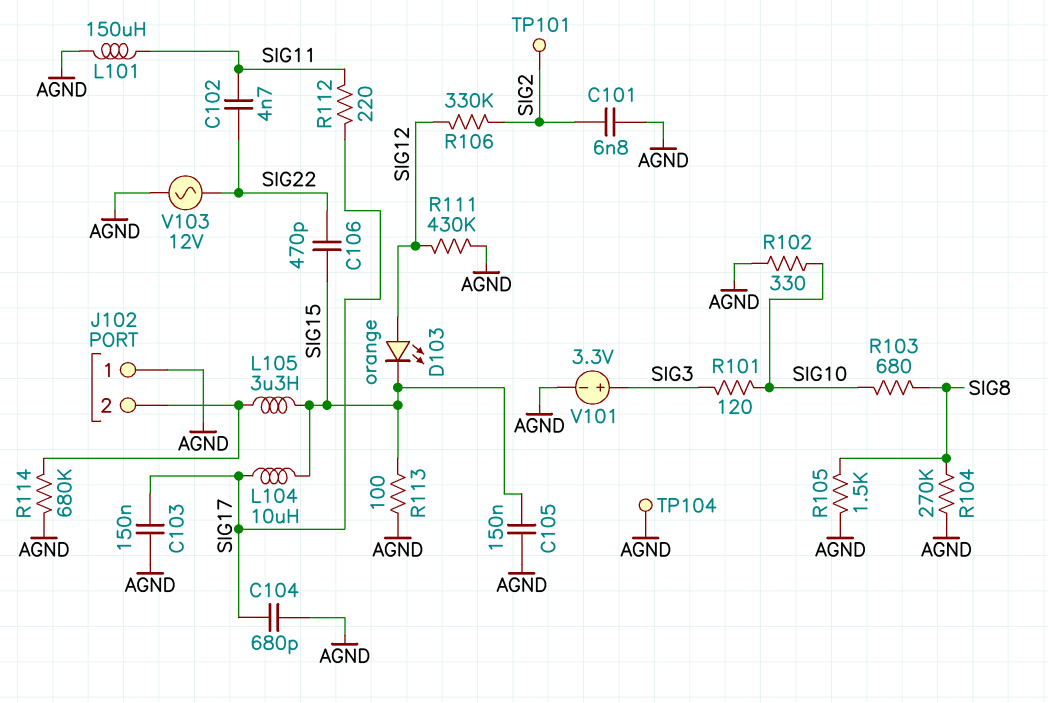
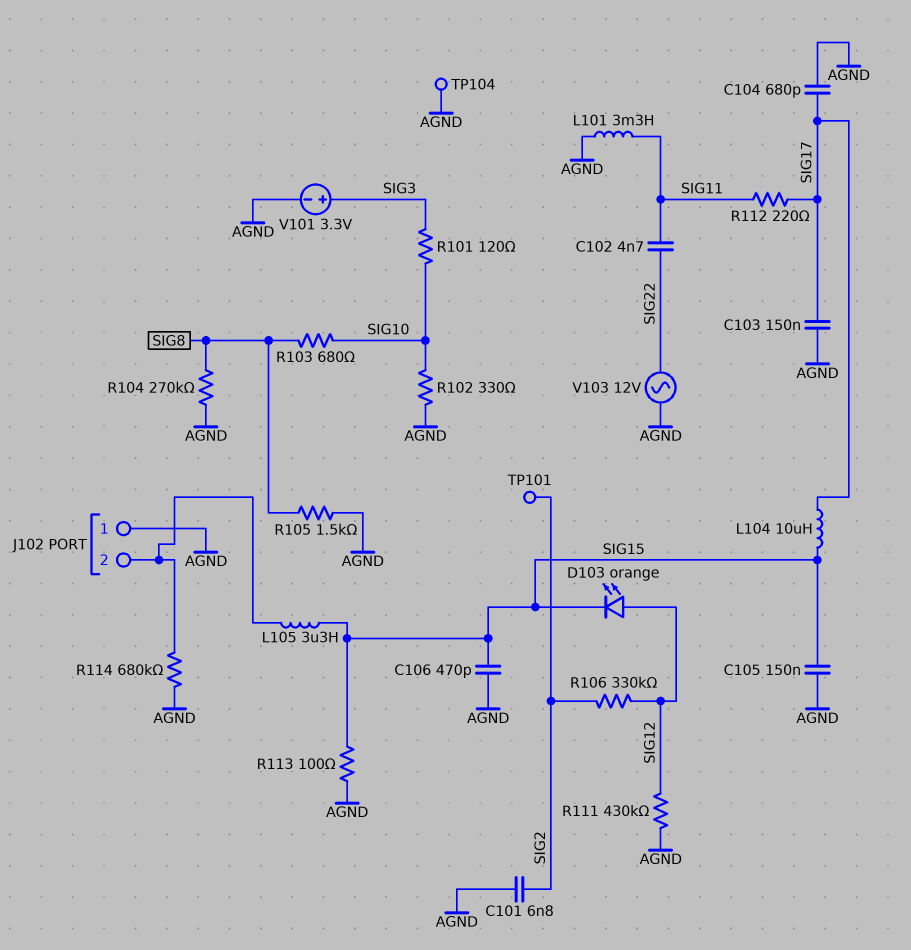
C106: 470pF (SIG15, SIG22) -> 470pF (AGND, SIG15)
L101: 150uH (AGND, SIG11) -> 3.3mH (AGND, SIG11)

